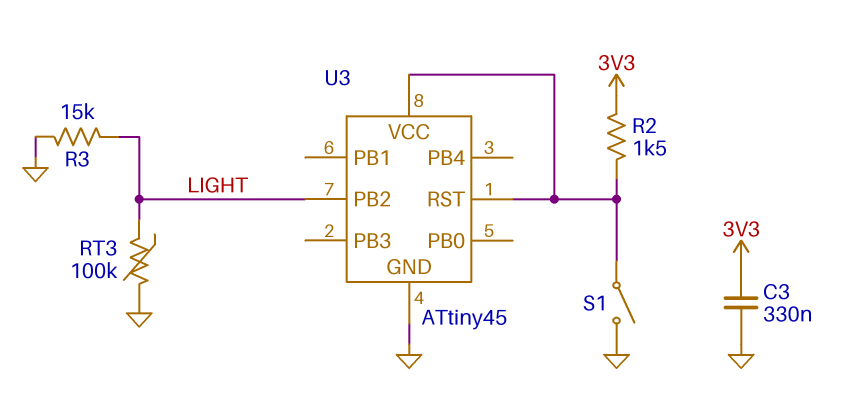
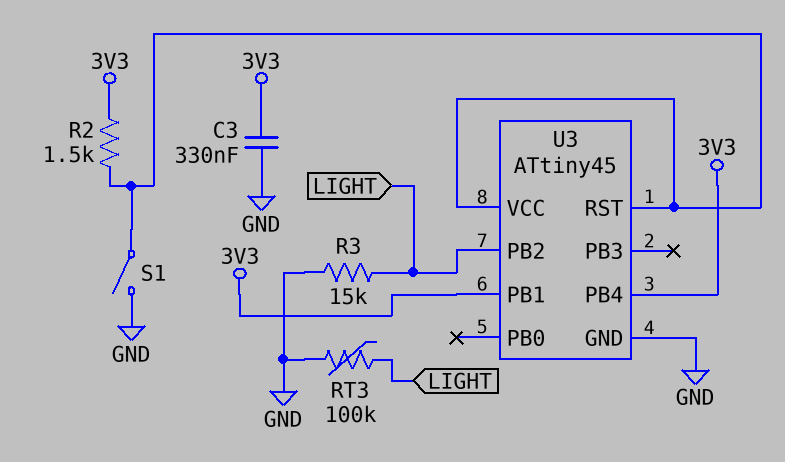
U3 pin PB1: none -> 3V3
U3 pin PB4: none -> 3V3

